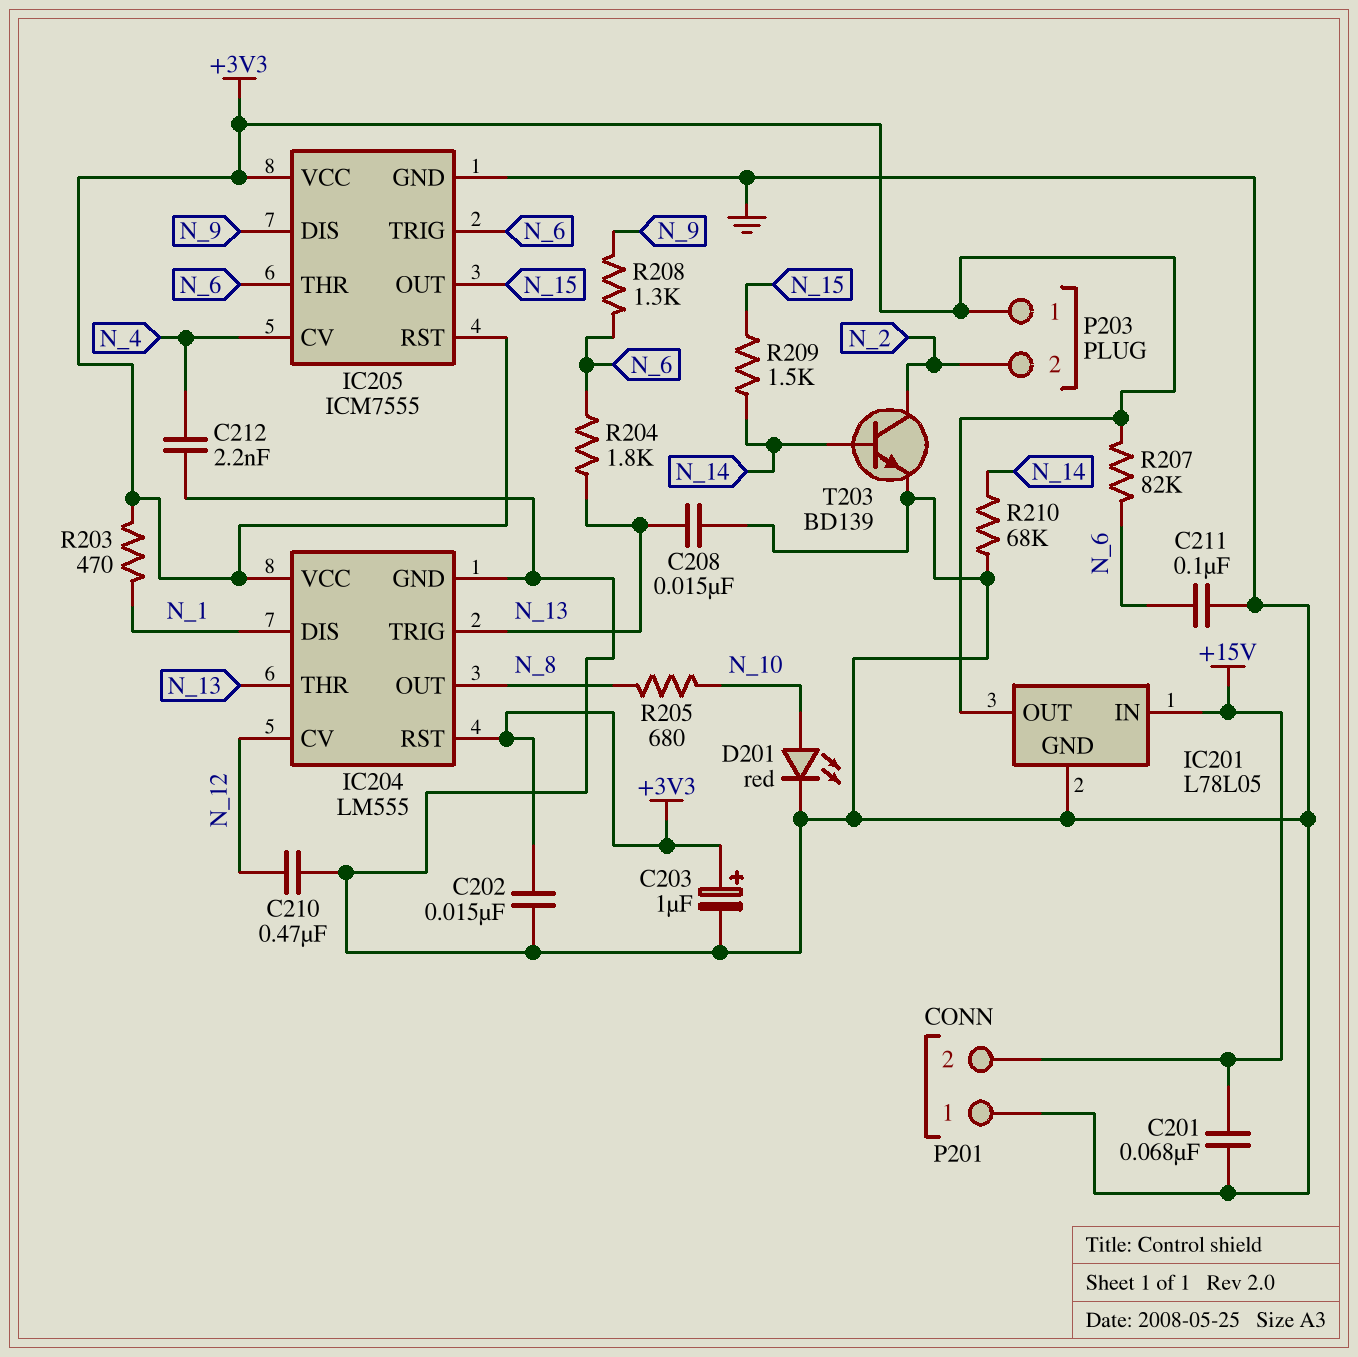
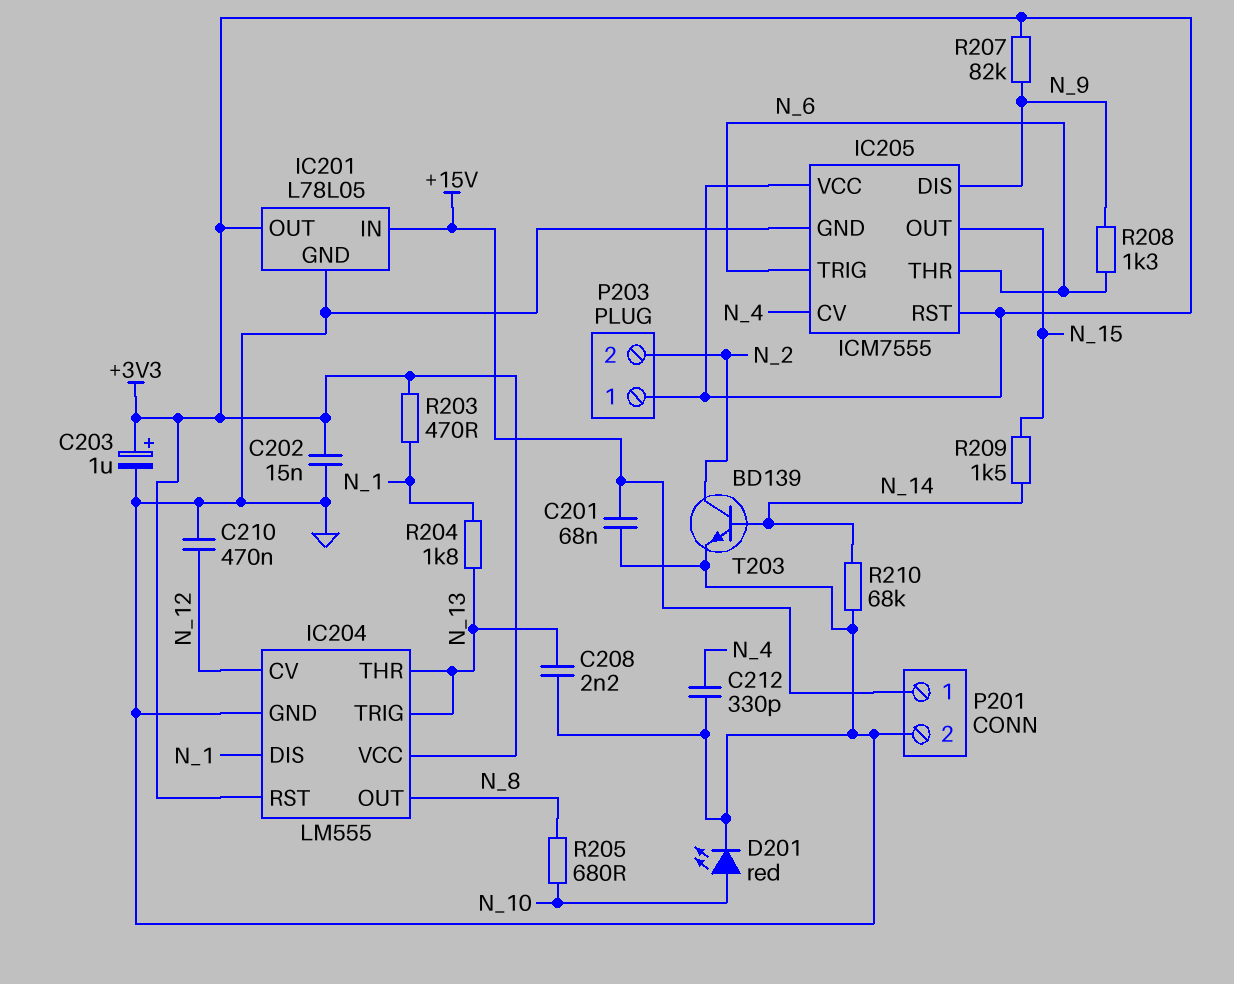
C208: 15nF (GND, N_13) -> 2.2nF (GND, N_13)
C211: 100nF (GND, N_6) -> none
C212: 2.2nF (GND, N_4) -> 330pF (GND, N_4)
P201 pin 1: GND -> +15V
P201 pin 2: +15V -> GND
R204: 1.8k (N_6, N_13) -> 1.8k (N_1, N_13)
R207: 82k (+3V3, N_6) -> 82k (+3V3, N_9)

